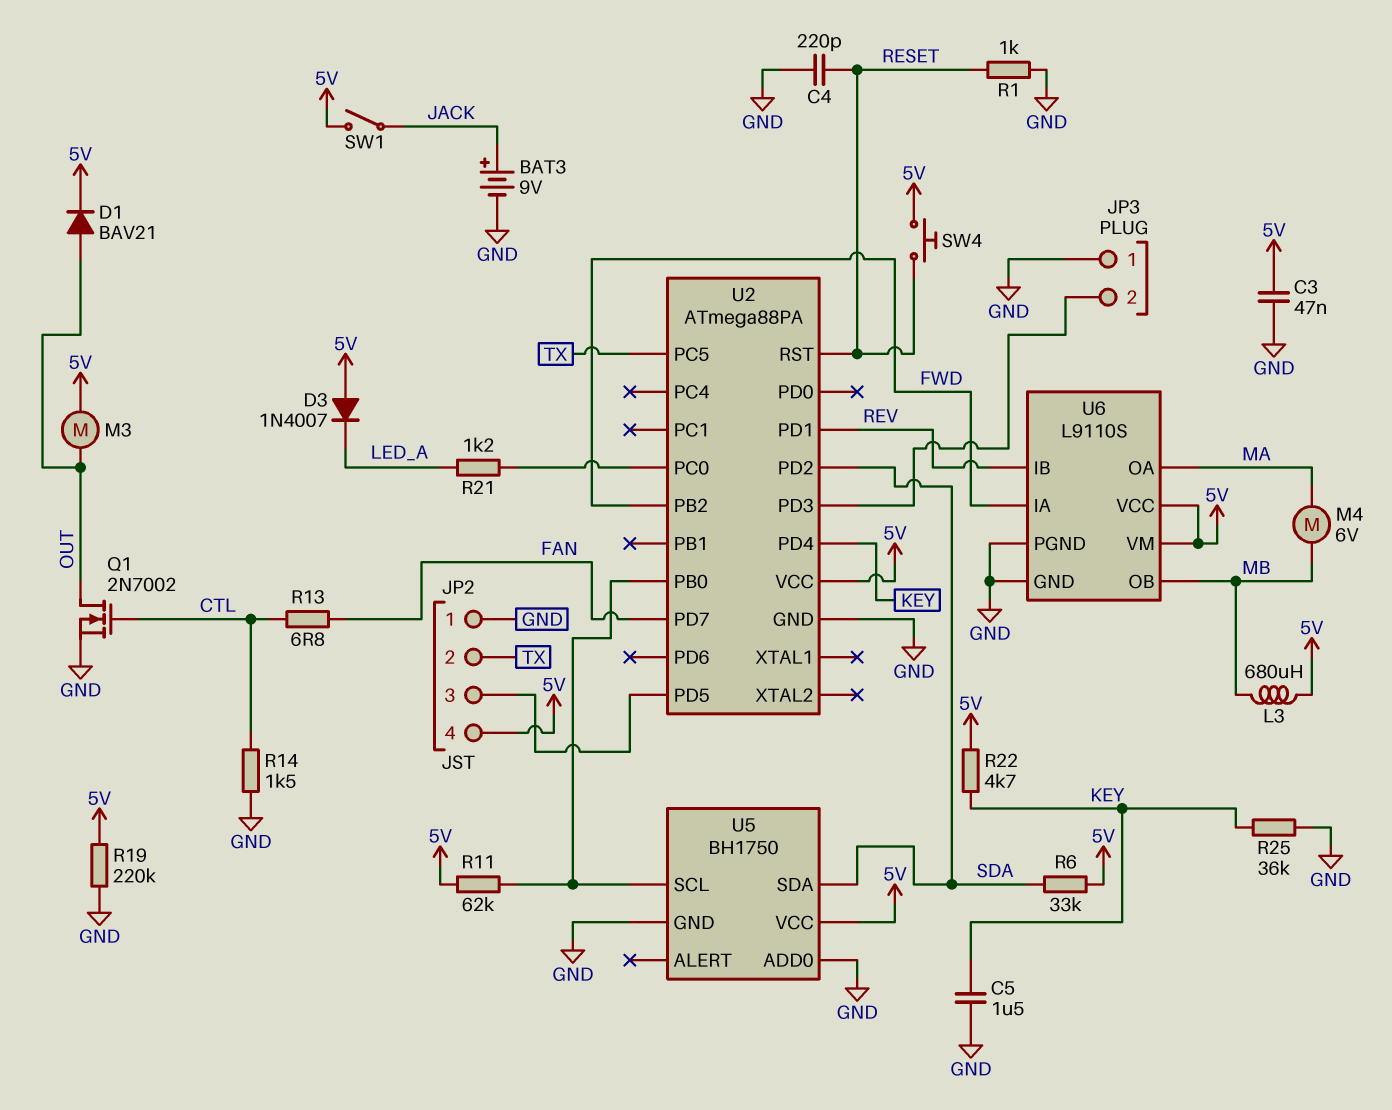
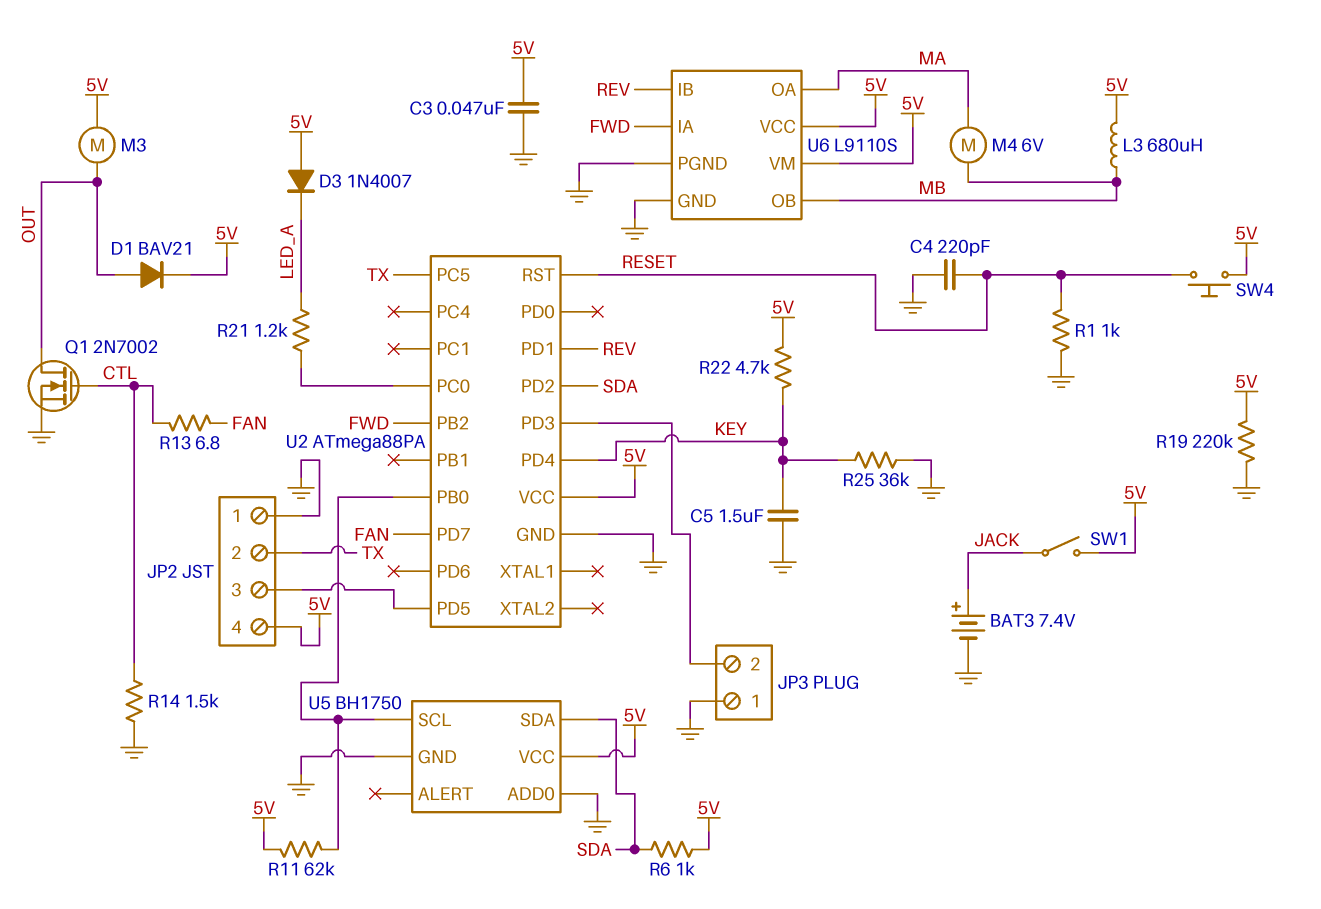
BAT3: 9V (plus JACK, minus GND) -> 7.4V (plus JACK, minus GND)
R6: 33k (5V, SDA) -> 1k (5V, SDA)

